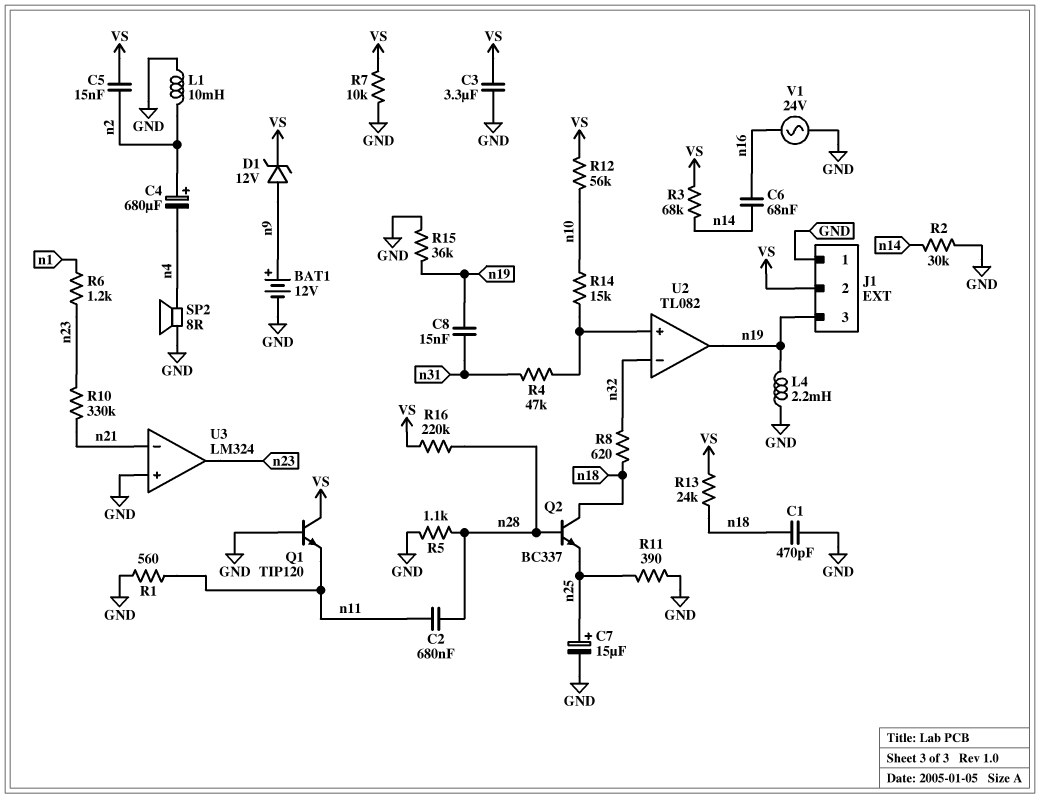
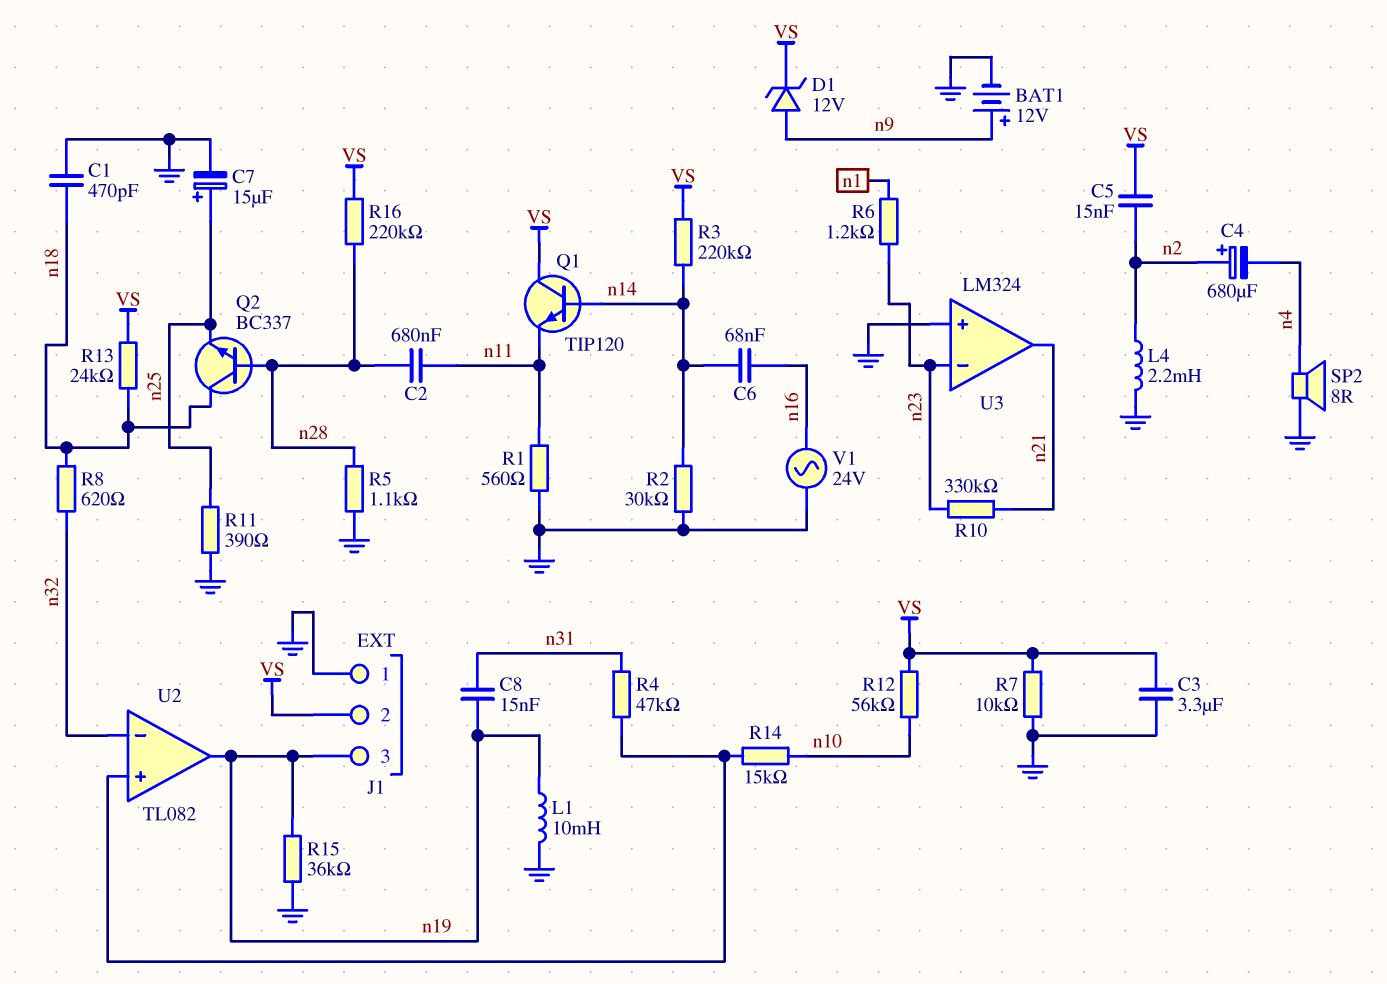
L1: 10mH (GND, n2) -> 10mH (GND, n19)
L4: 2.2mH (GND, n19) -> 2.2mH (GND, n2)
Q1: NPN TIP120 (B GND, C VS, E n11) -> NPN TIP120 (B n14, C VS, E n11)
R3: 68k (VS, n14) -> 220k (VS, n14)
U3 pin in-: n21 -> n23
U3 pin out: n23 -> n21

